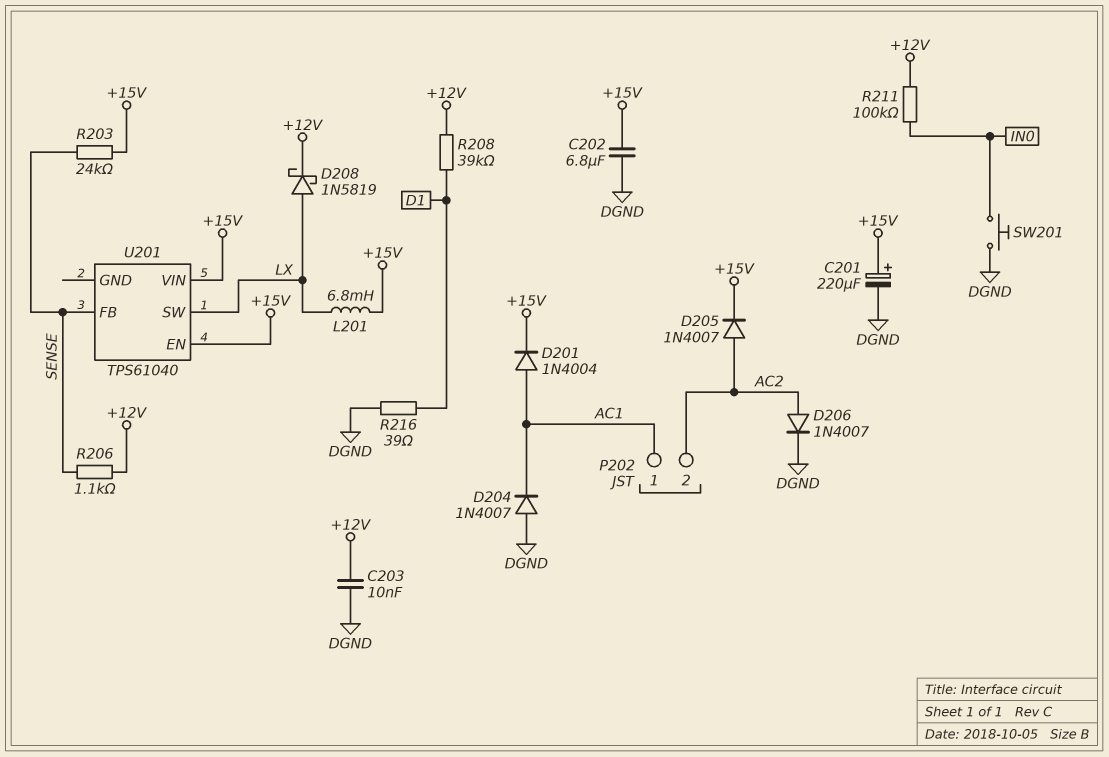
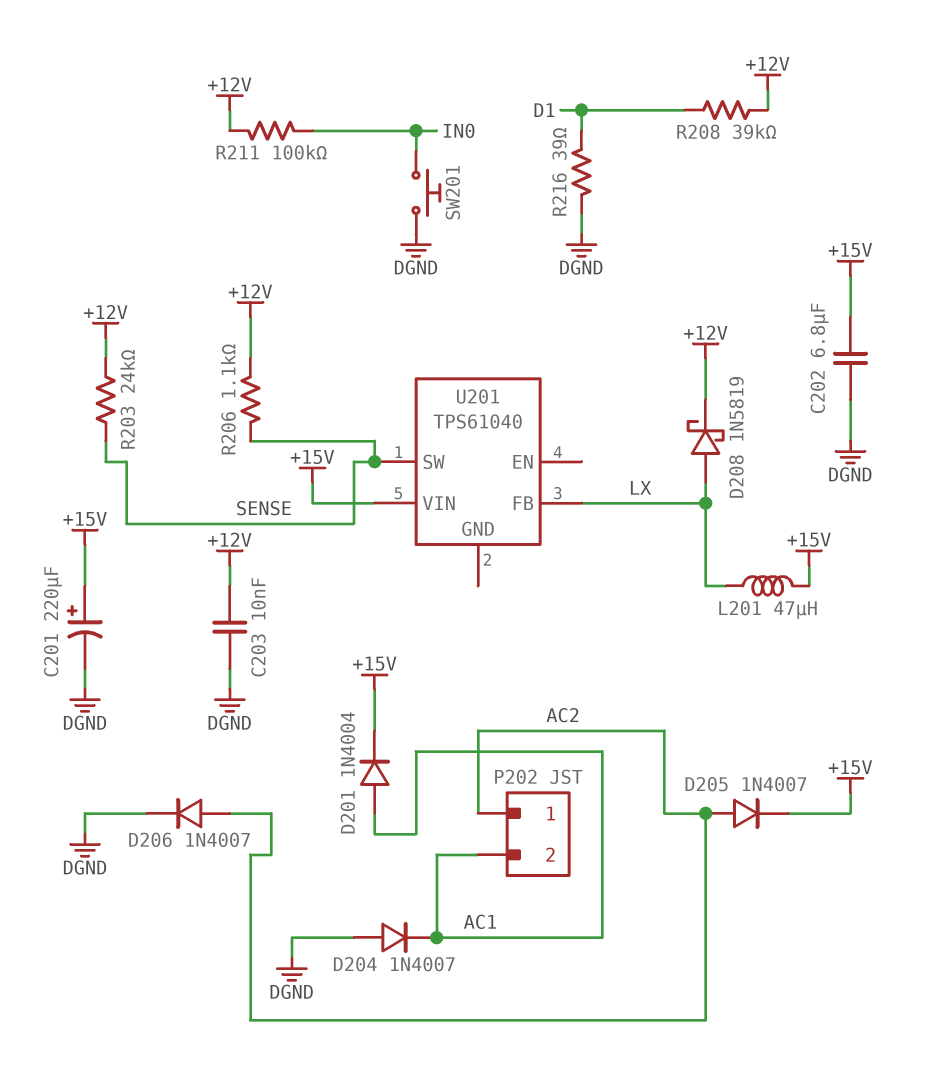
L201: 6.8mH (+15V, LX) -> 47uH (+15V, LX)
P202 pin 1: AC1 -> AC2
P202 pin 2: AC2 -> AC1
R203: 24k (+15V, SENSE) -> 24k (+12V, SENSE)
U201 pin EN: +15V -> none
U201 pin FB: SENSE -> LX
U201 pin SW: LX -> SENSE

